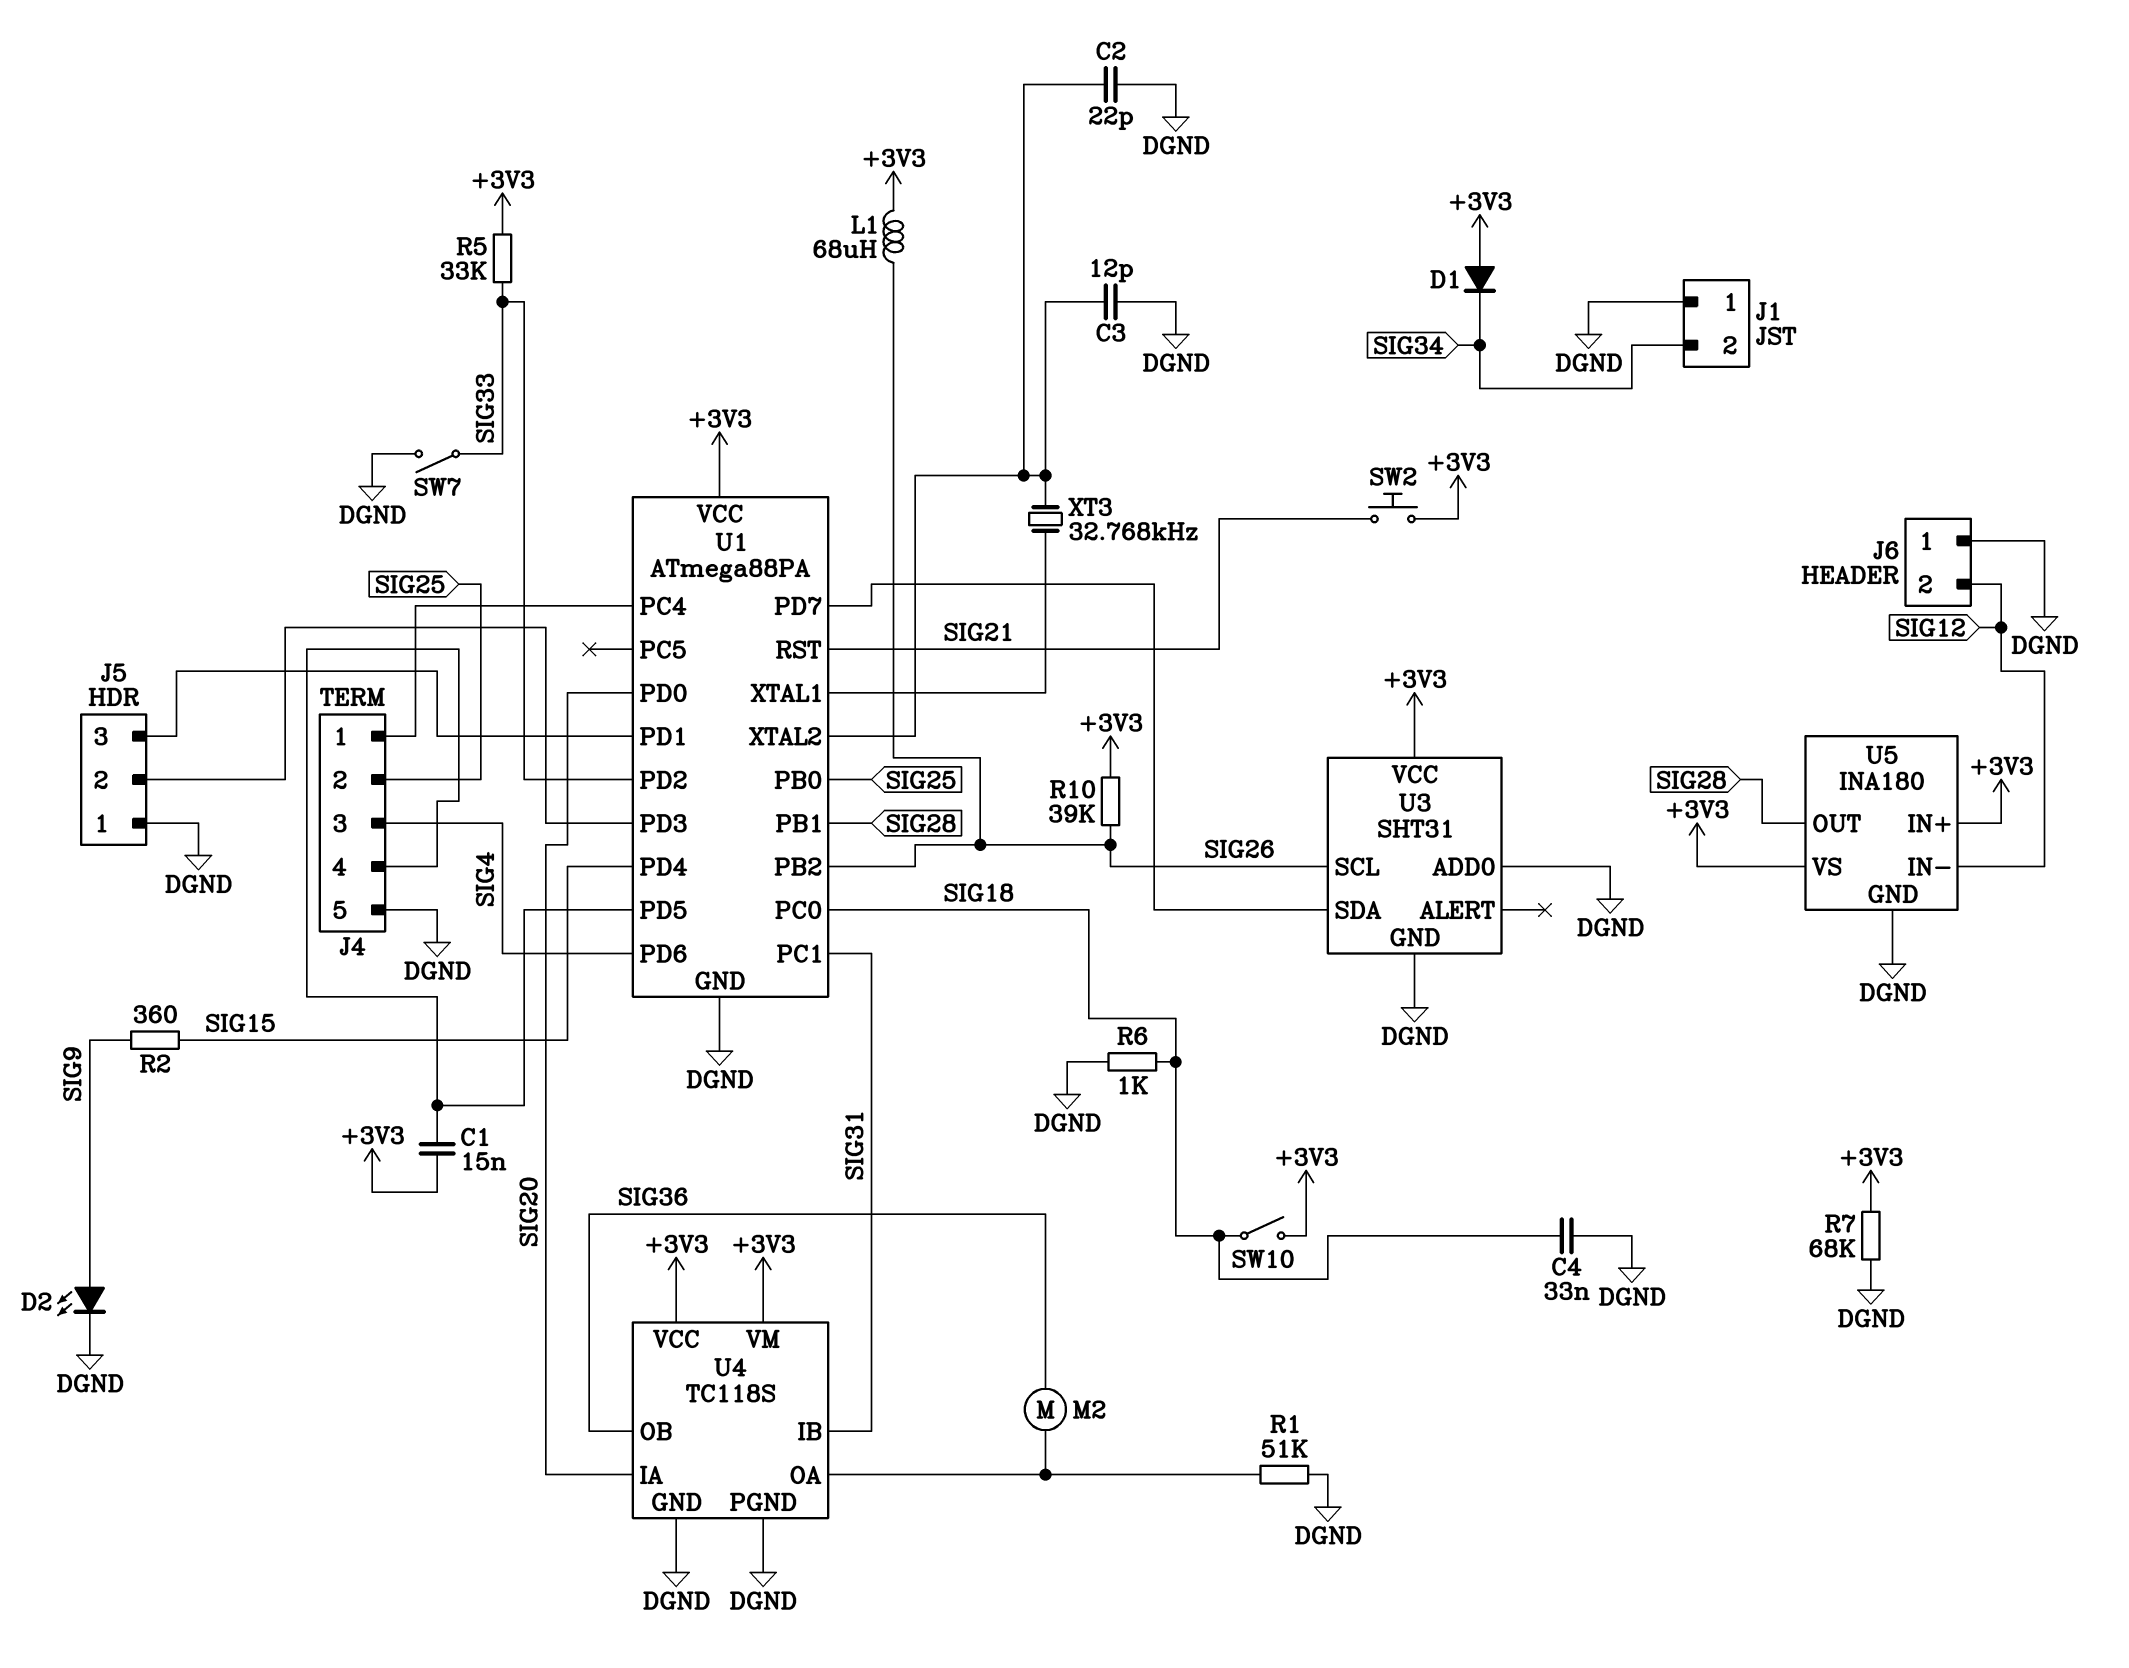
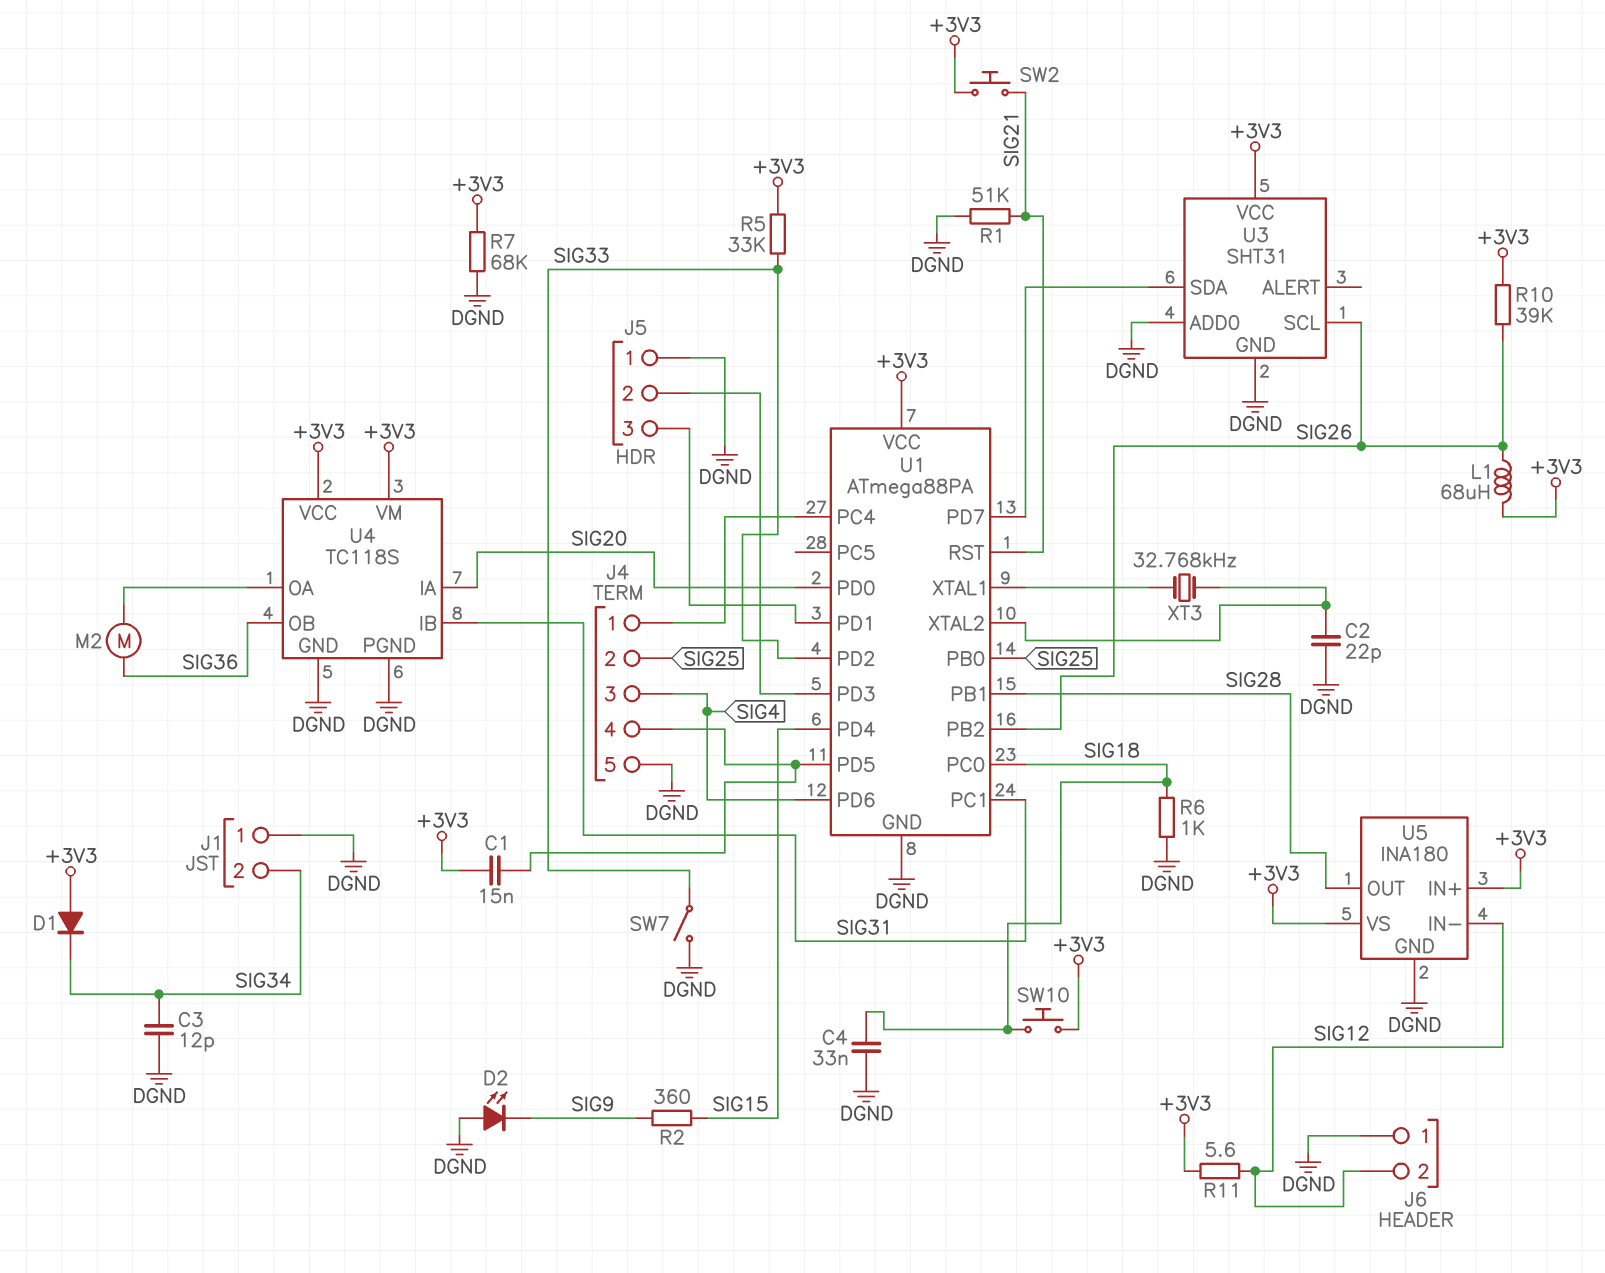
C3: 12pF (DGND, U1/XTAL2) -> 12pF (DGND, SIG34)
D2: LED (A SIG9, K DGND) -> LED (A DGND, K SIG9)
R1: 51k (DGND, U4/OA) -> 51k (DGND, SIG21)
R11: none -> 5.6 (+3V3, SIG12)
SW10: switch (+3V3, SIG18) -> button (+3V3, SIG18)

